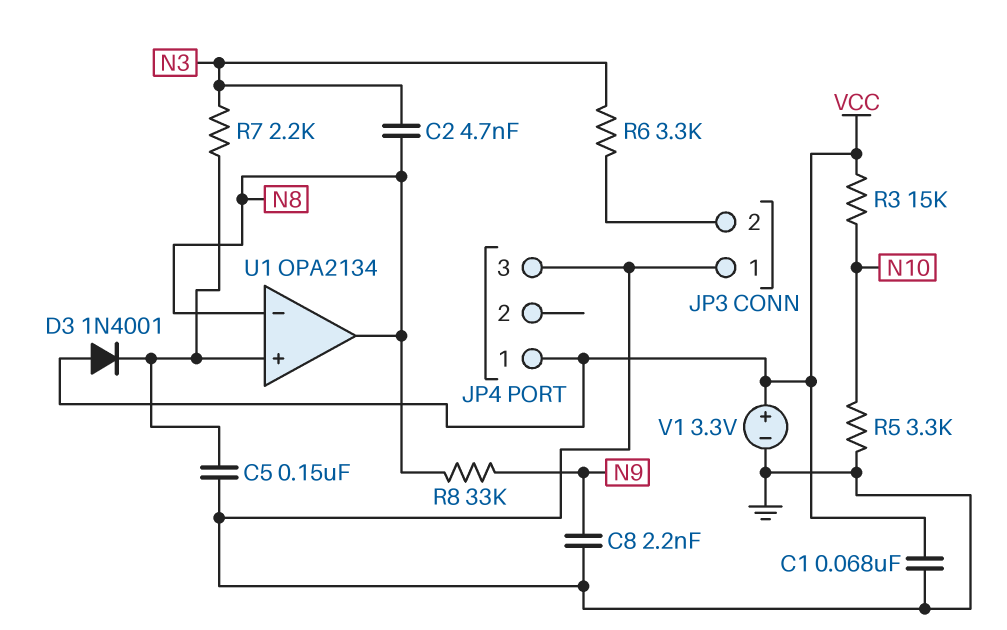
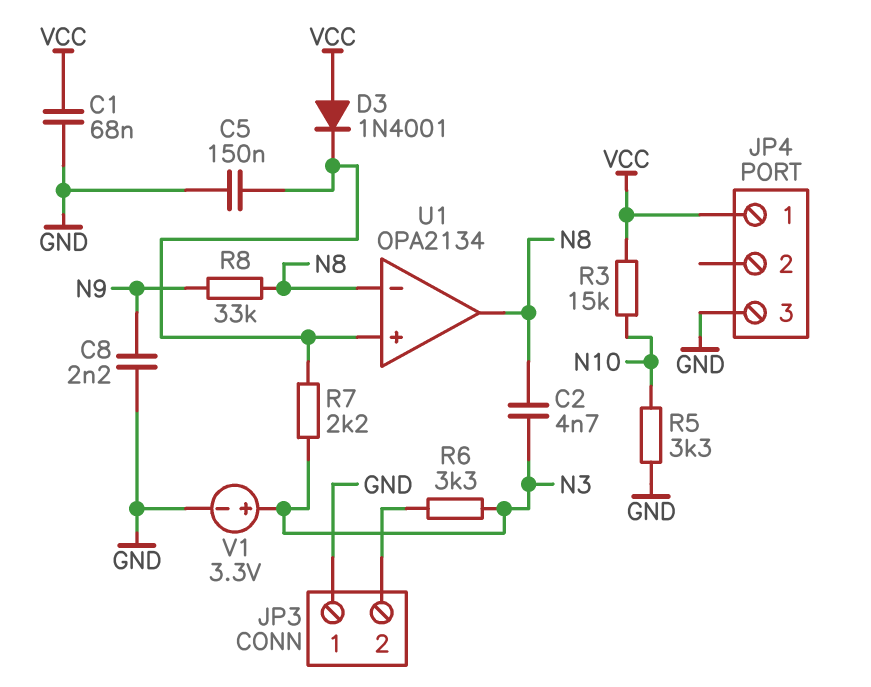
V1: 3.3V (plus VCC, minus GND) -> 3.3V (plus N3, minus GND)

